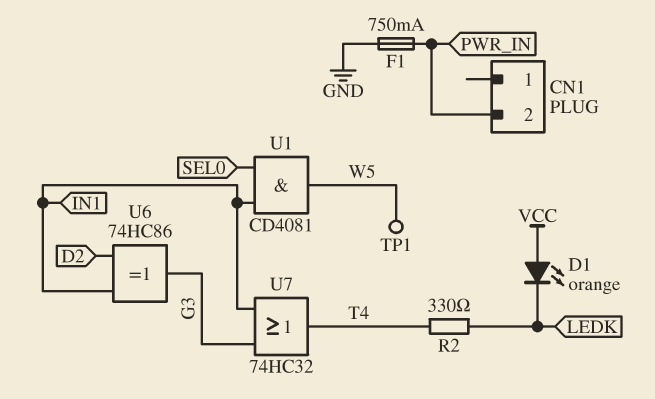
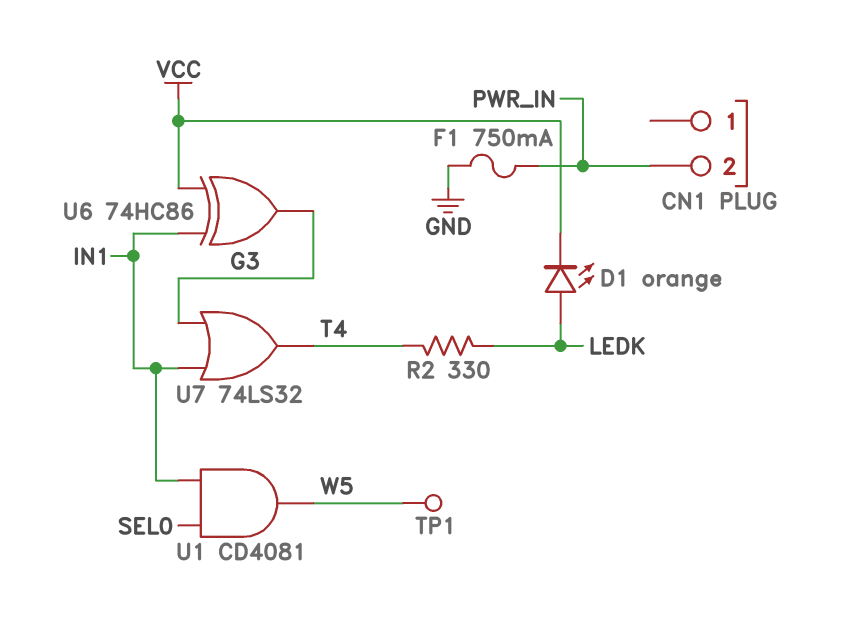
D1: LED orange (A VCC, K LEDK) -> LED orange (A LEDK, K VCC)
U6: XOR 74HC86 (in D2, in IN1, out G3) -> XOR 74HC86 (in IN1, in VCC, out G3)
U7: OR 74HC32 (in G3, in IN1, out T4) -> OR 74LS32 (in G3, in IN1, out T4)

